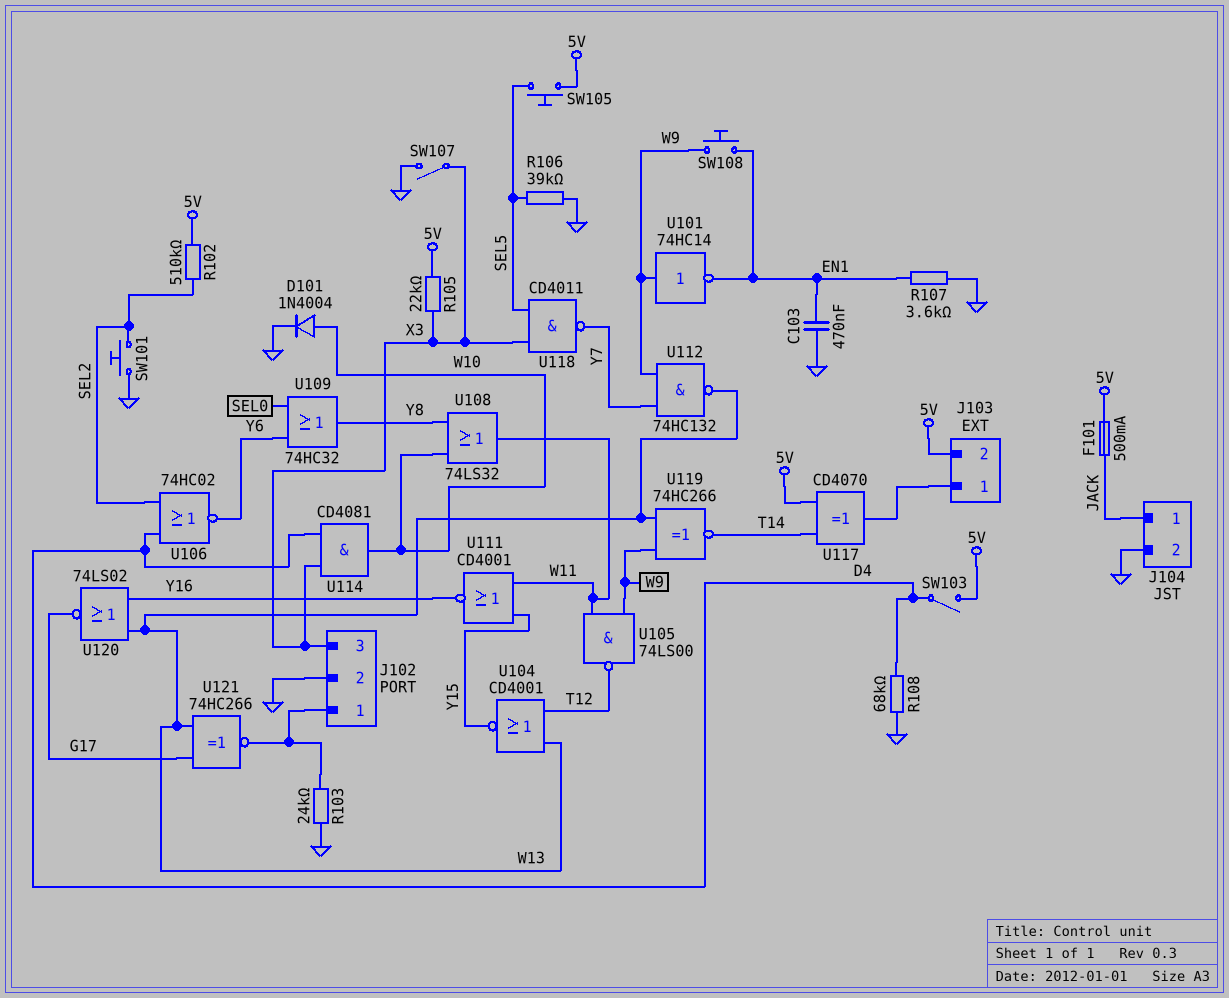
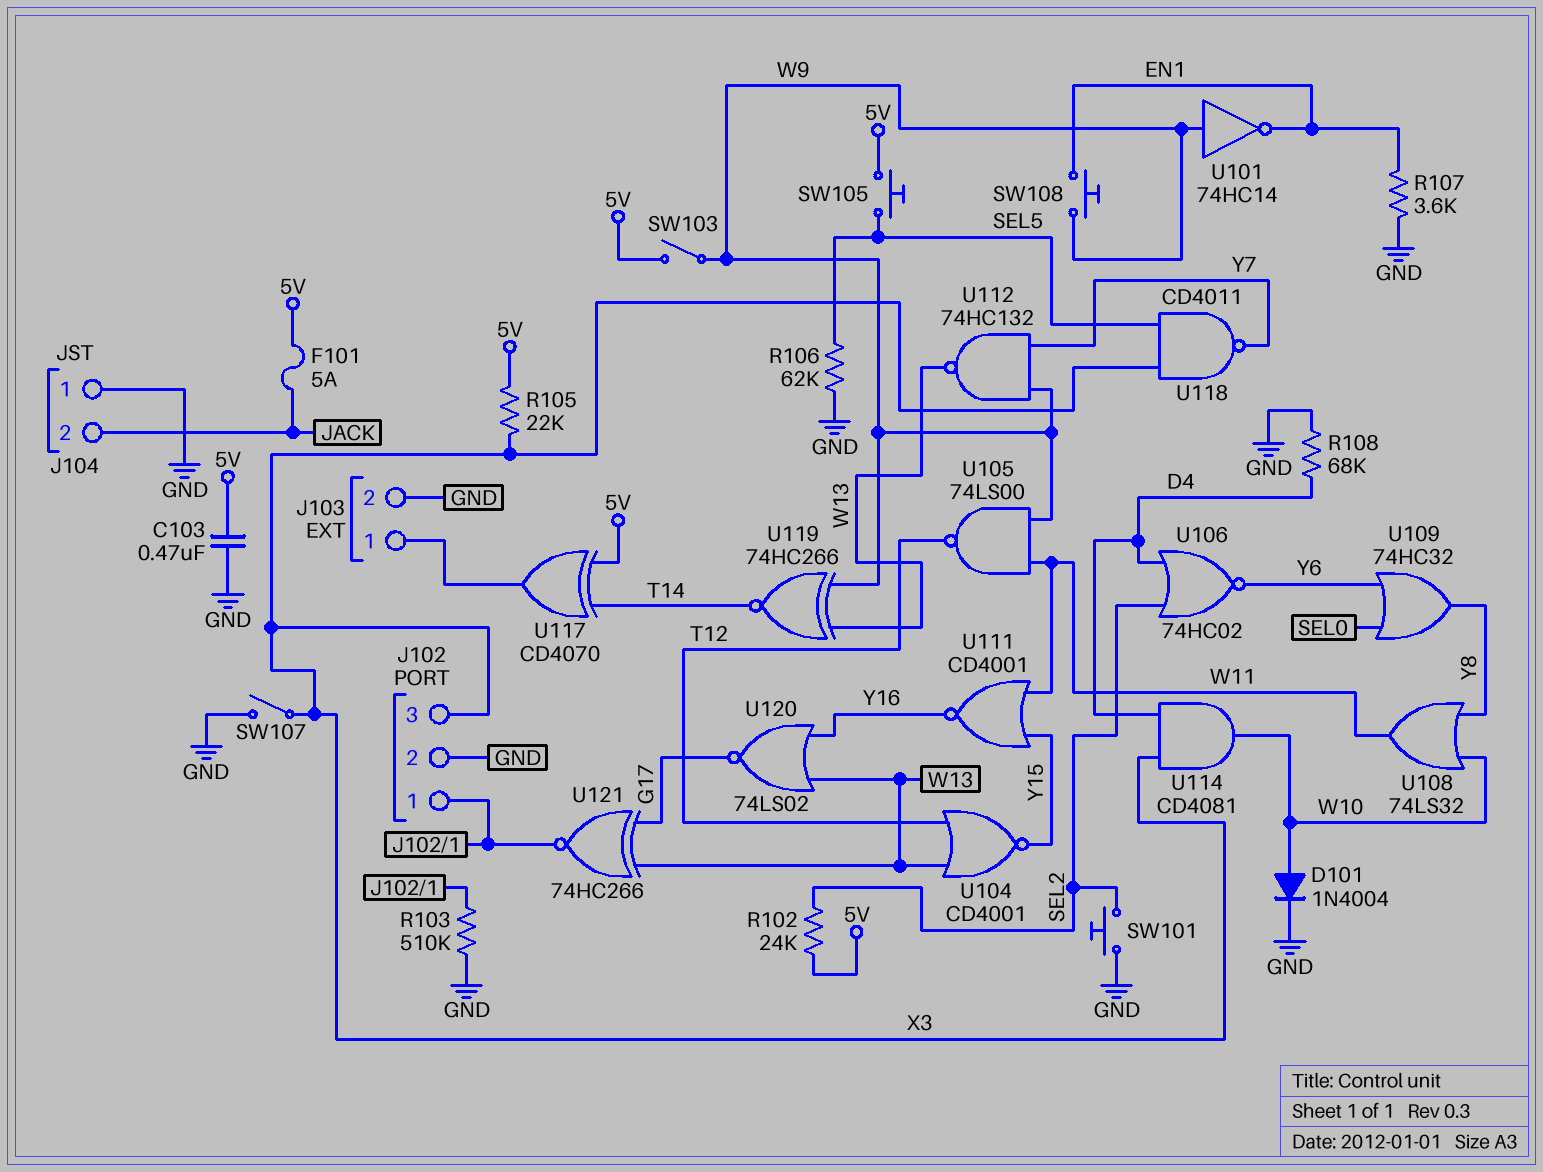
C103: 470nF (EN1, GND) -> 470nF (5V, GND)
F101: 500mA (5V, JACK) -> 5A (5V, JACK)
J103 pin 2: 5V -> GND
J104 pin 1: JACK -> GND
J104 pin 2: GND -> JACK
R102: 510k (5V, SEL2) -> 24k (5V, SEL2)
R103: 24k (GND, J102/1) -> 510k (GND, J102/1)
R106: 39k (GND, SEL5) -> 62k (GND, SEL5)
SW103: switch (5V, D4) -> switch (5V, W9)

